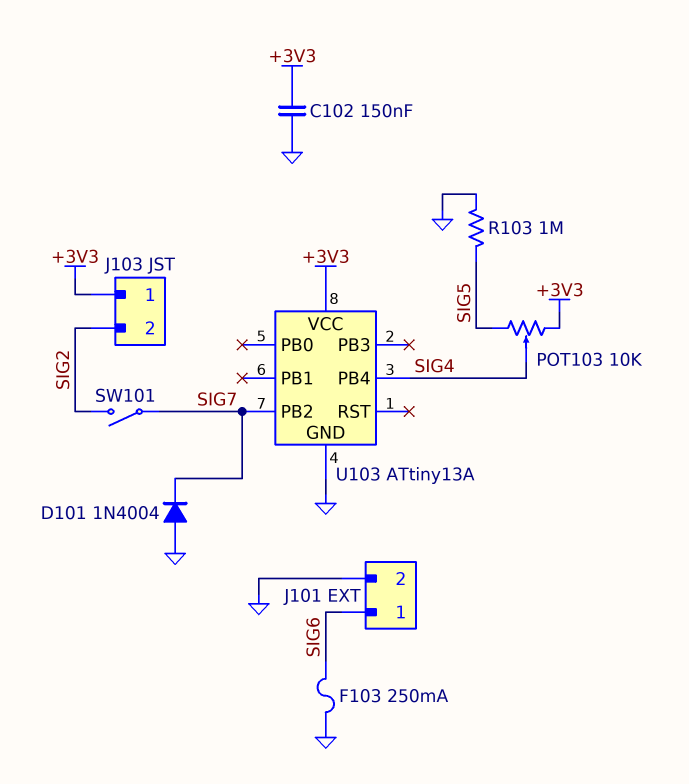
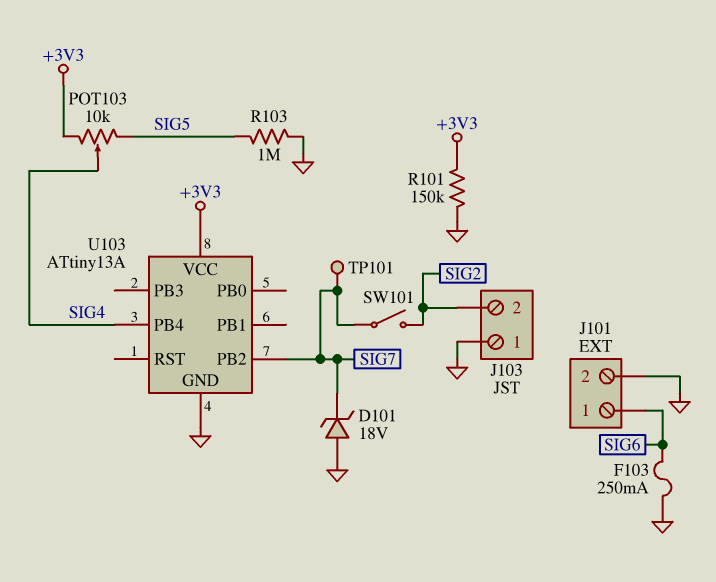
C102: 150nF (+3V3, GND) -> none
D101: diode 1N4004 (A GND, K SIG7) -> zener 18V (A GND, K SIG7)
J103 pin 1: +3V3 -> GND
R101: none -> 150k (+3V3, GND)
TP101: none -> test point (SIG7)

